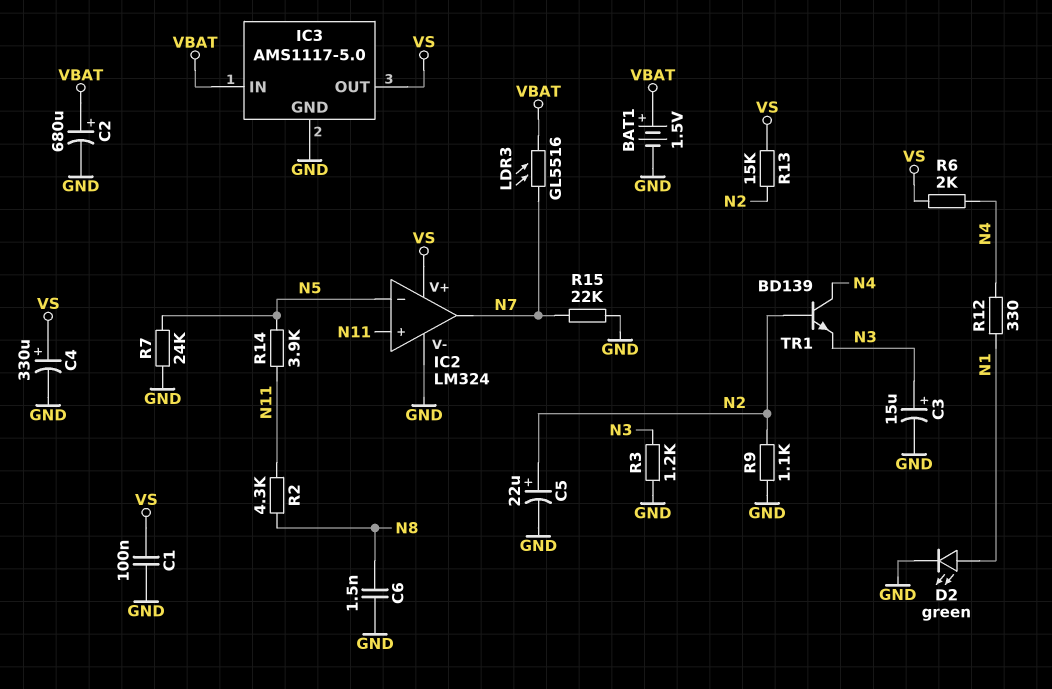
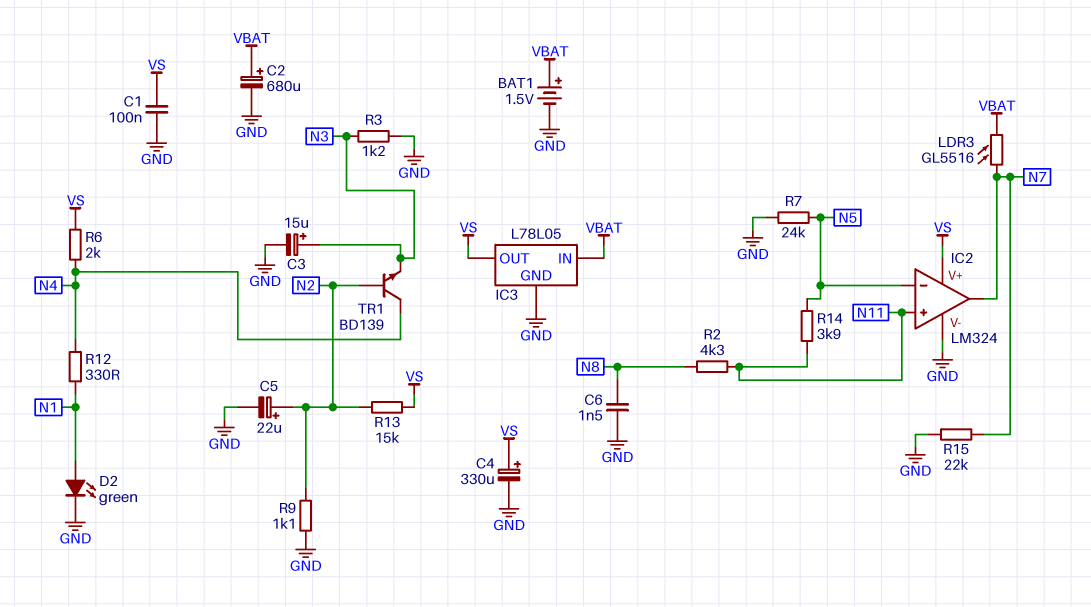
IC3: AMS1117-5.0 -> L78L05

